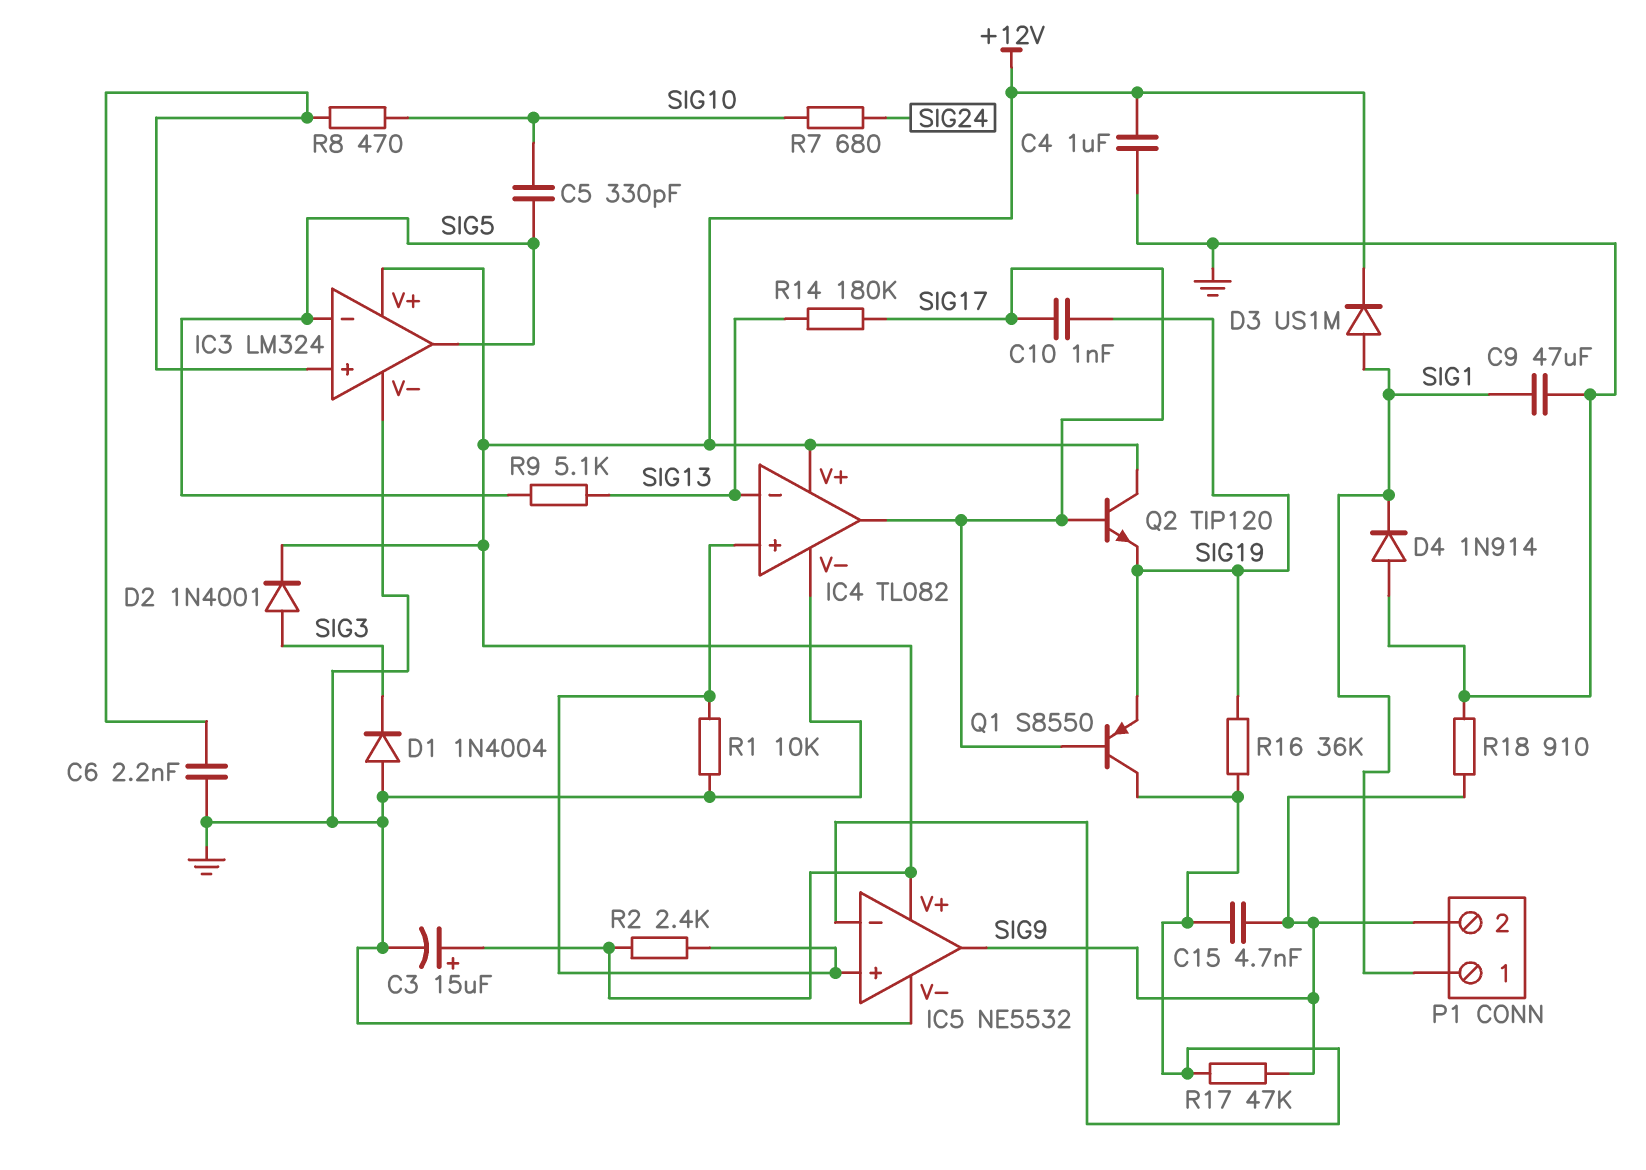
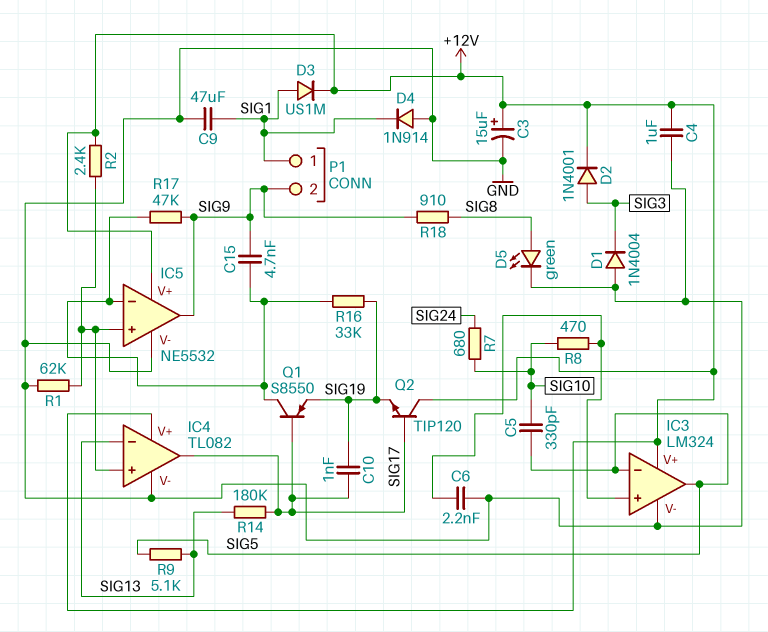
D5: none -> LED green (A SIG8, K GND)
R1: 10k (GND, IC4/in+) -> 62k (GND, IC4/in+)
R16: 36k (IC5/in-, SIG19) -> 33k (IC5/in-, SIG19)
R18: 910 (GND, SIG9) -> 910 (SIG8, SIG9)

